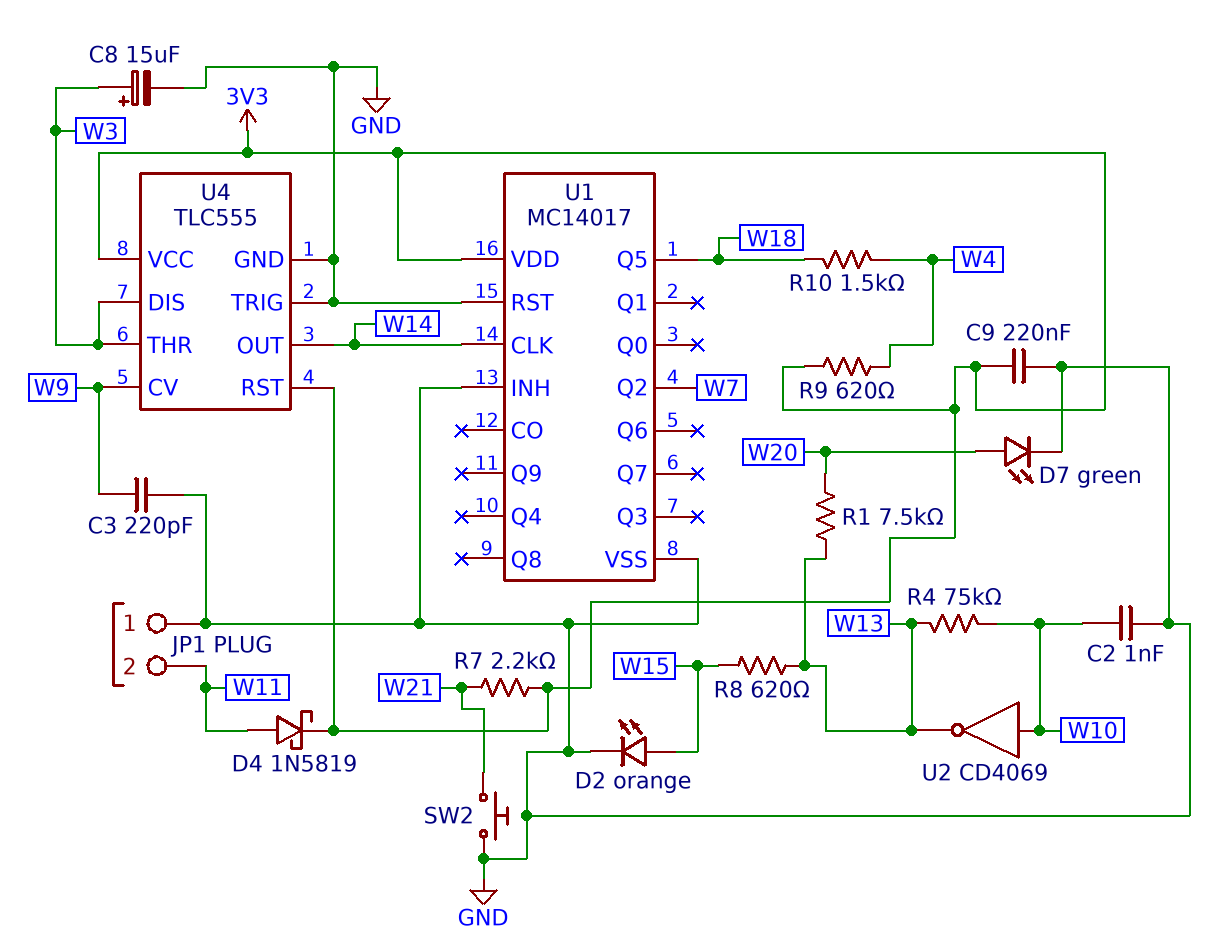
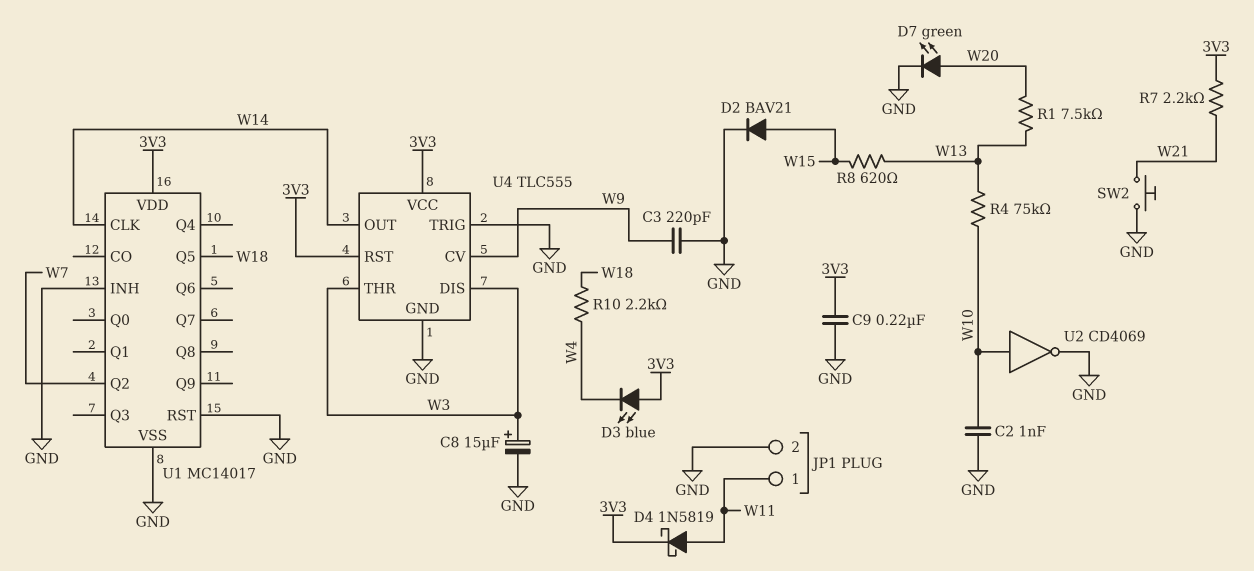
D2: LED orange (A W15, K GND) -> diode BAV21 (A W15, K GND)
D3: none -> LED blue (A 3V3, K W4)
JP1 pin 1: GND -> W11
JP1 pin 2: W11 -> GND
R9: 620 (3V3, W4) -> none
R10: 1.5k (W4, W18) -> 2.2k (W4, W18)
U2: NOT CD4069 (in W10, out W13) -> NOT CD4069 (in W10, out GND)

